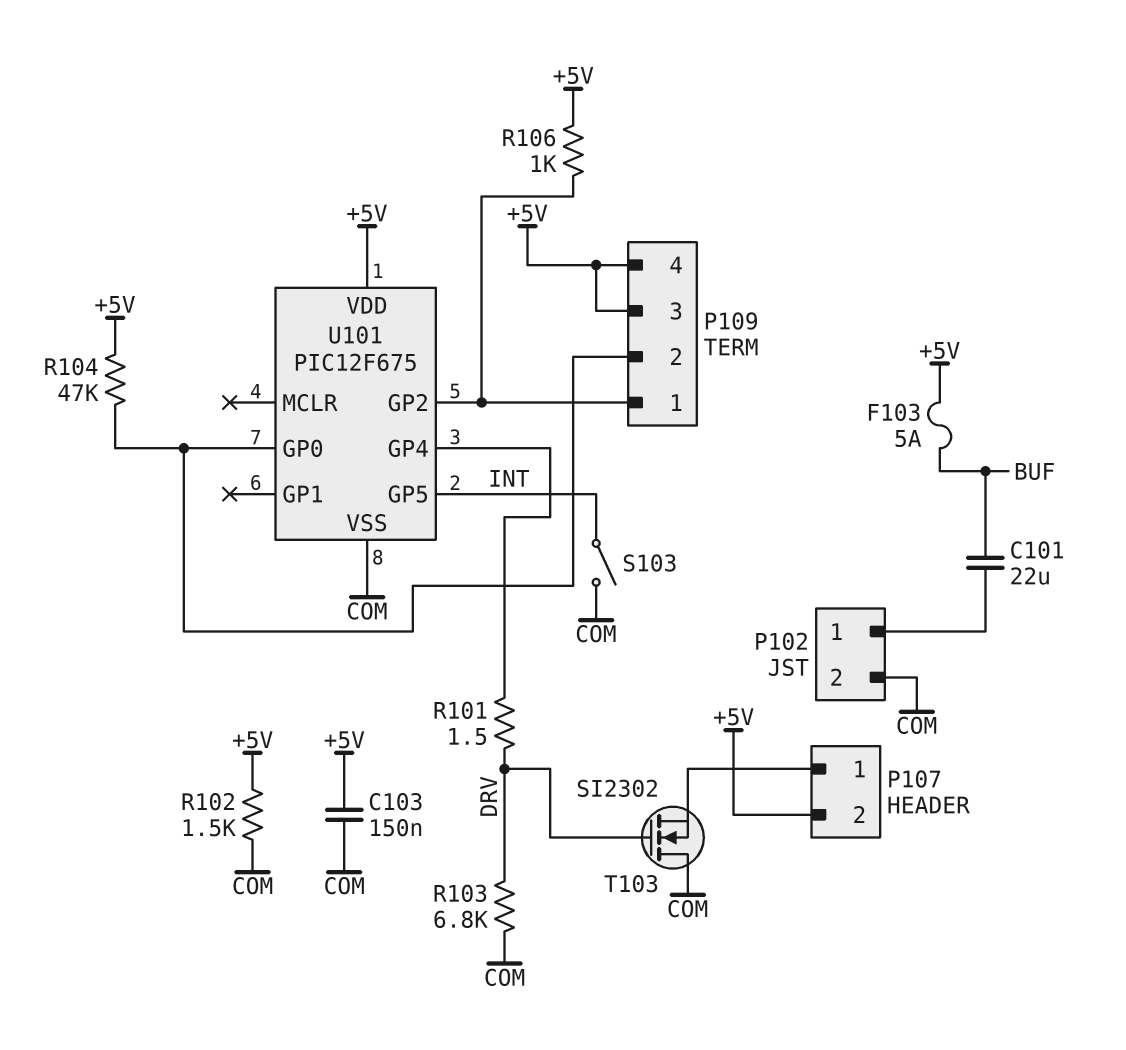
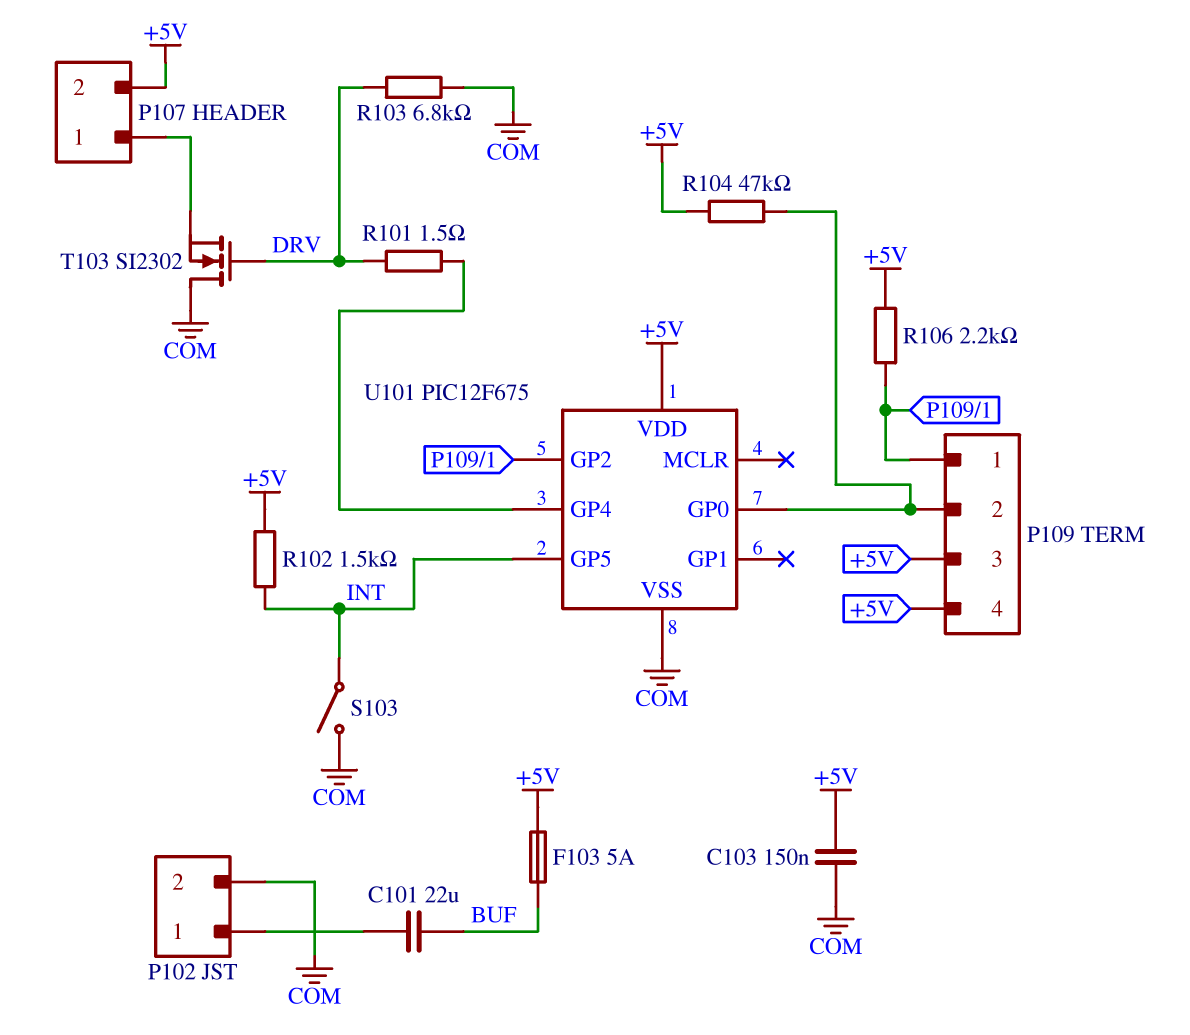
R102: 1.5k (+5V, COM) -> 1.5k (+5V, INT)
R106: 1k (+5V, P109/1) -> 2.2k (+5V, P109/1)

